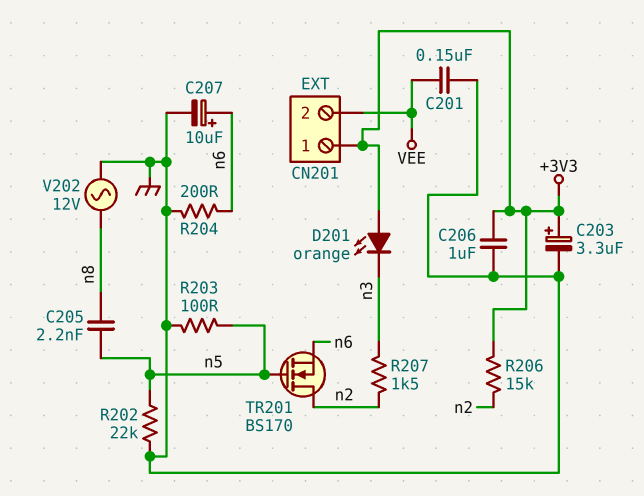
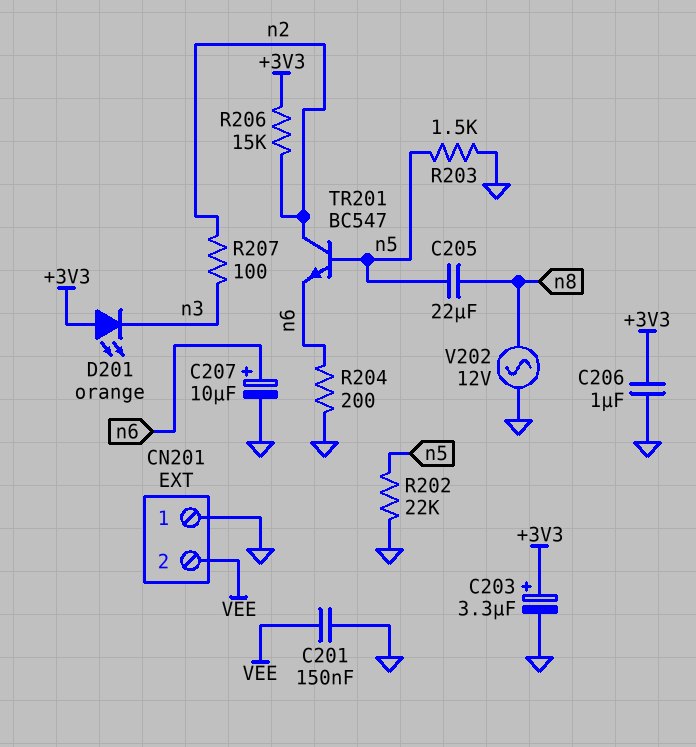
C205: 2.2nF (n5, n8) -> 22uF (n5, n8)
CN201 pin 1: +3V3 -> GND
R203: 100 (GND, n5) -> 1.5k (GND, n5)
R207: 1.5k (n2, n3) -> 100 (n2, n3)
TR201: NMOS BS170 (G n5, D n2, S n6) -> NPN BC547 (B n5, C n2, E n6)

